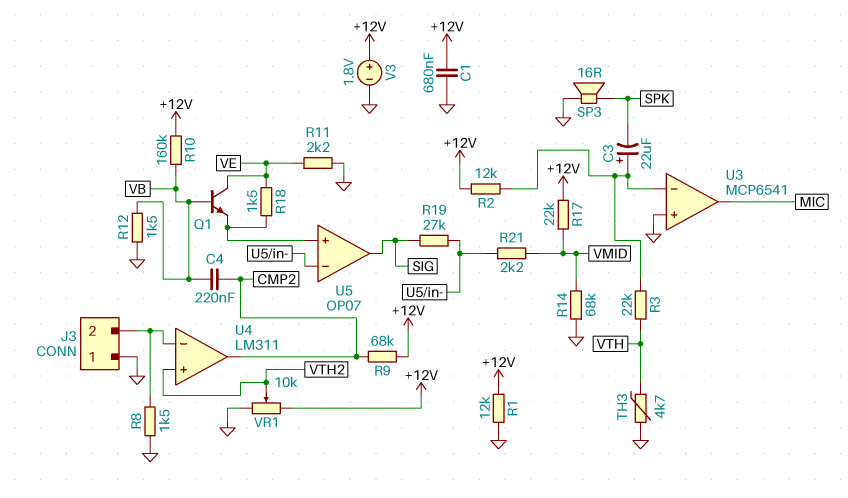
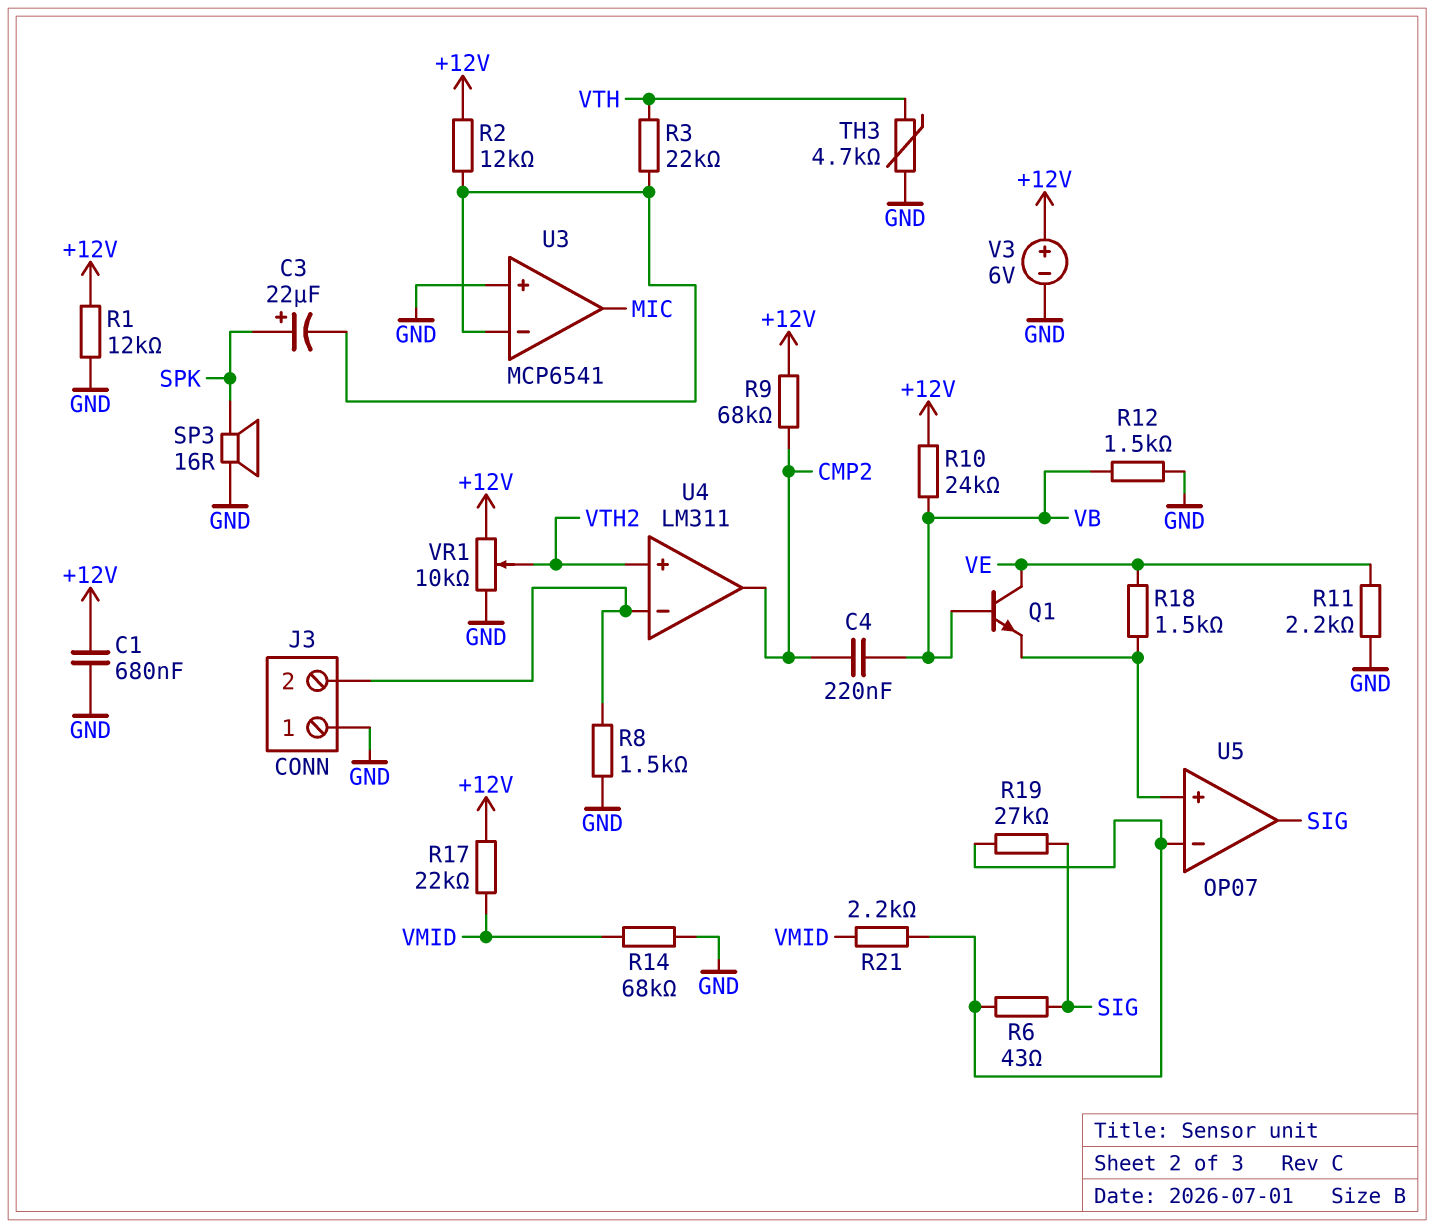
C3: 22uF (plus U3/in-, minus SPK) -> 22uF (plus SPK, minus U3/in-)
R6: none -> 43 (SIG, U5/in-)
R10: 160k (+12V, VB) -> 24k (+12V, VB)
V3: 1.8V (plus +12V, minus GND) -> 6V (plus +12V, minus GND)

